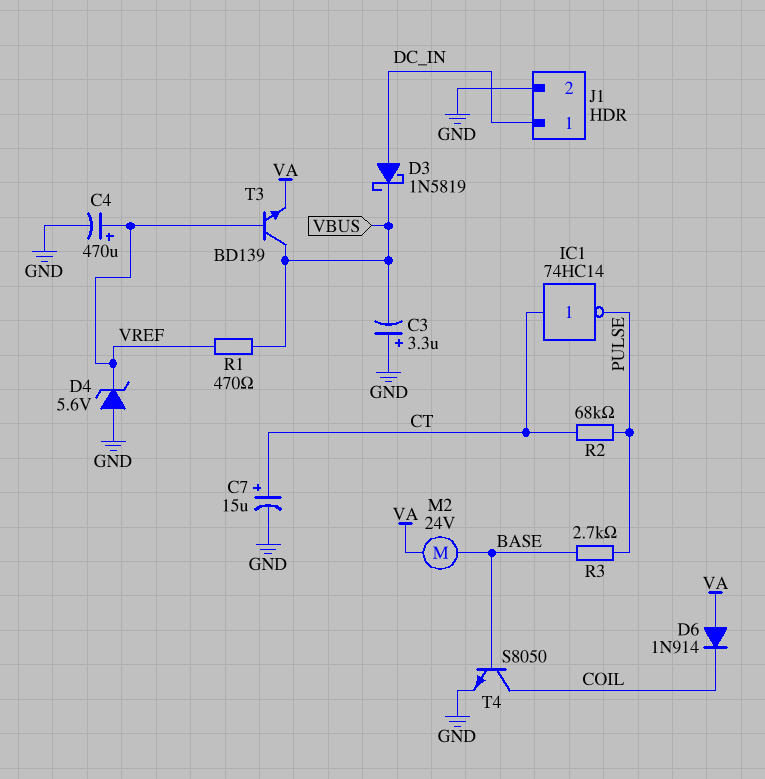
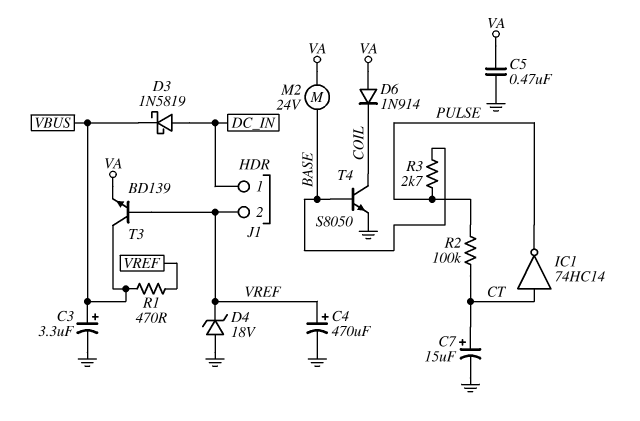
C3: 3.3uF (plus GND, minus VBUS) -> 3.3uF (plus VBUS, minus GND)
C5: none -> 470nF (GND, VA)
D4: zener 5.6V (A GND, K VREF) -> zener 18V (A GND, K VREF)
J1 pin 2: GND -> VREF
R2: 68k (CT, PULSE) -> 100k (CT, PULSE)

